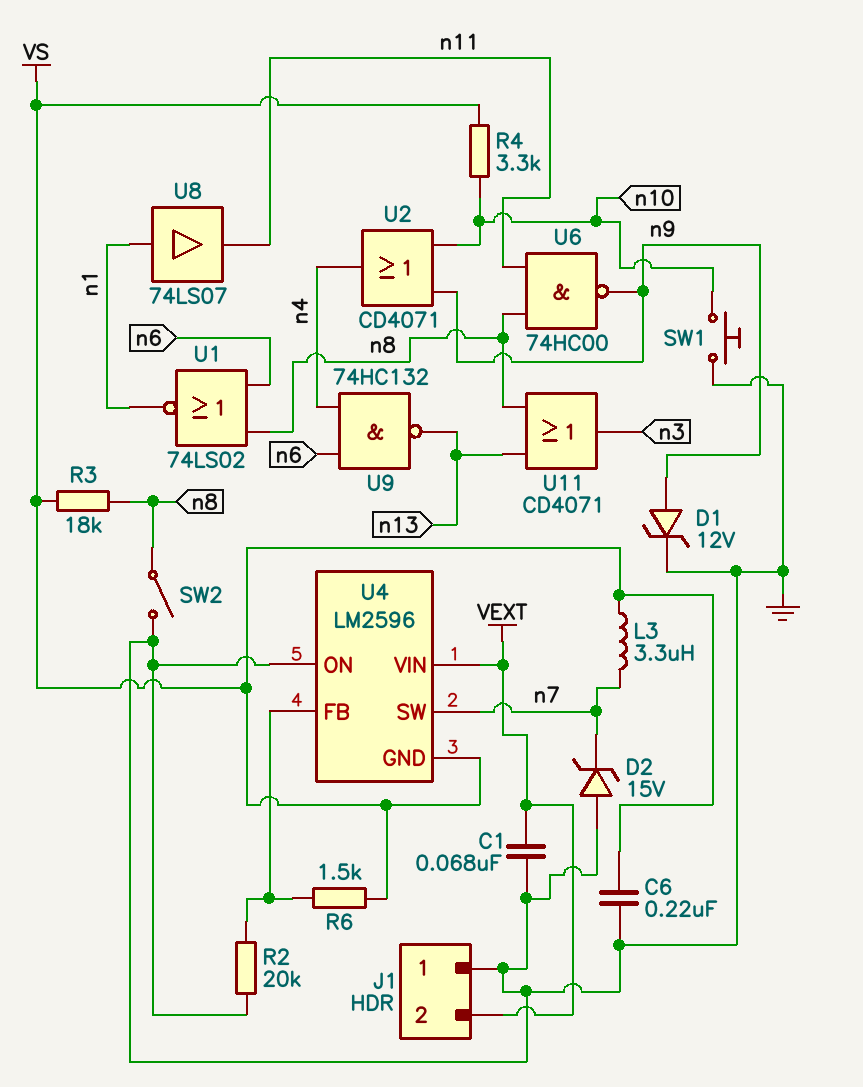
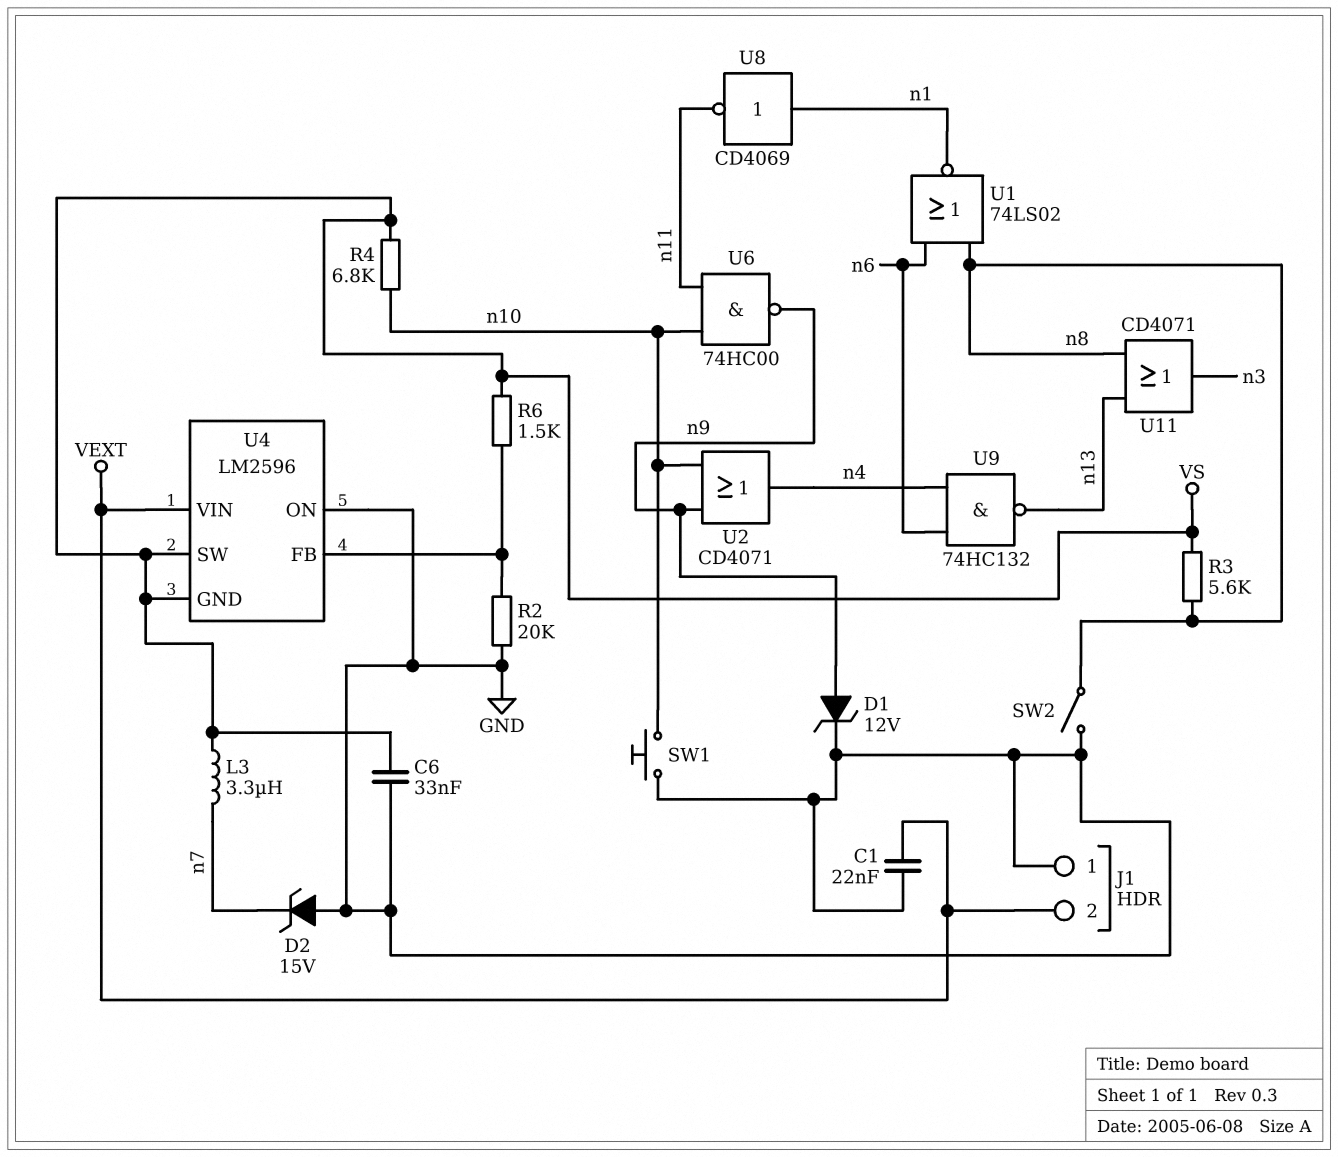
C1: 68nF (GND, VEXT) -> 22nF (GND, VEXT)
C6: 220nF (GND, VS) -> 33nF (GND, VS)
R3: 18k (VS, n8) -> 5.6k (VS, n8)
R4: 3.3k (VS, n10) -> 6.8k (VS, n10)
U4 pin SW: n7 -> VS
U6: NAND 74HC00 (in n8, in n11, out n9) -> NAND 74HC00 (in n10, in n11, out n9)
U8: buffer 74LS07 (in n1, out n11) -> NOT CD4069 (in n1, out n11)

